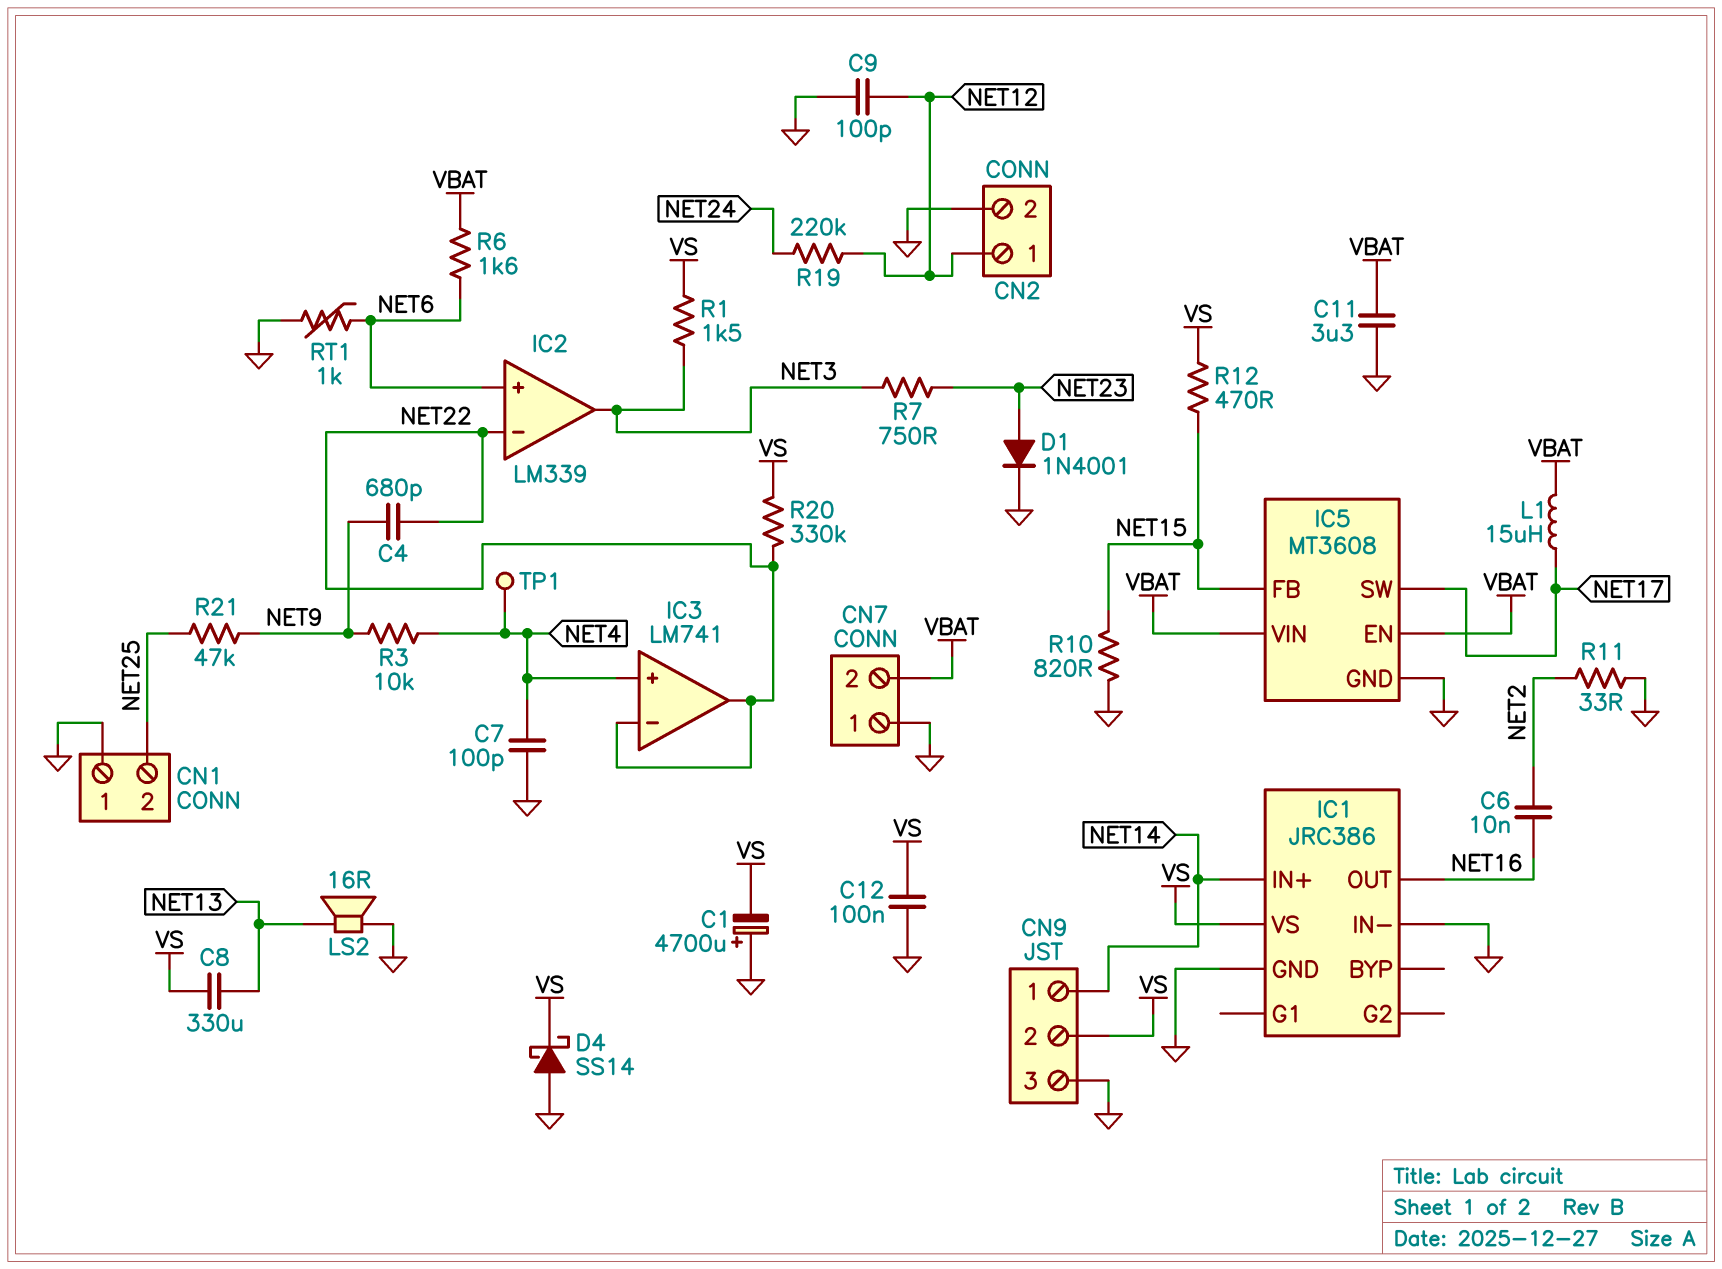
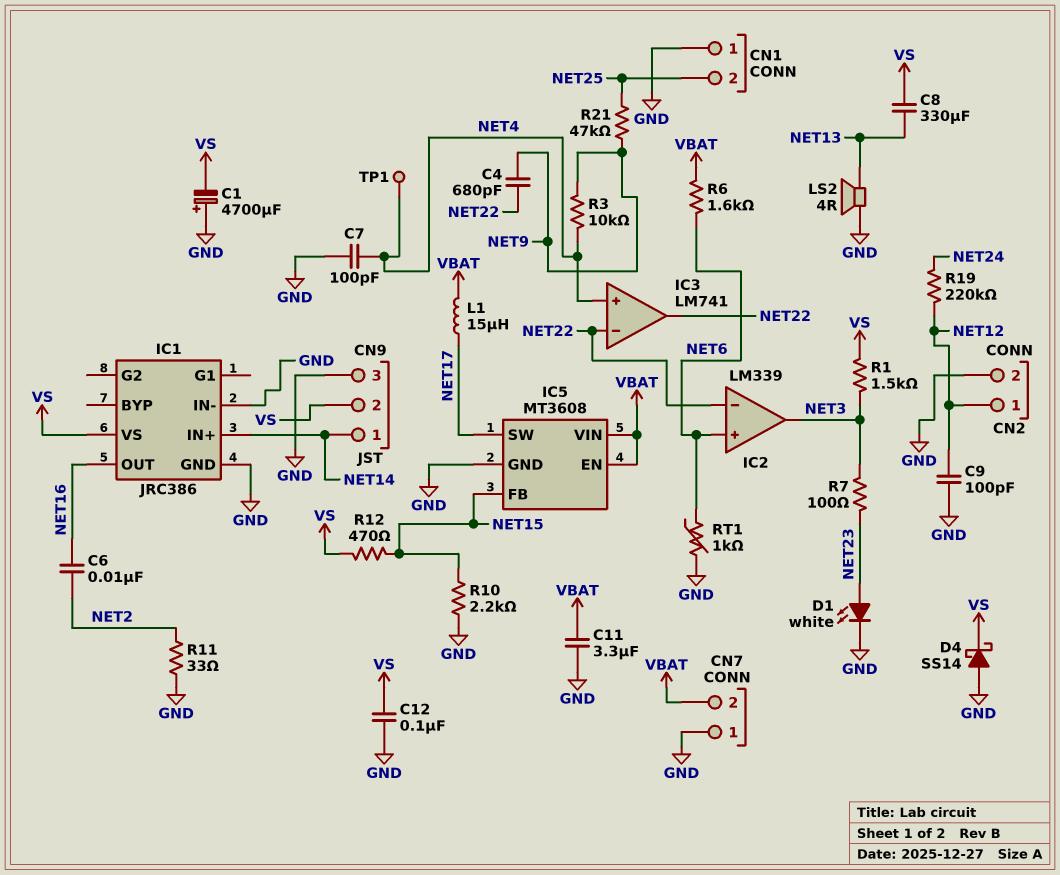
D1: diode 1N4001 (A NET23, K GND) -> LED white (A NET23, K GND)
LS2: speaker 16R (GND, NET13) -> speaker 4R (GND, NET13)
R7: 750 (NET3, NET23) -> 100 (NET3, NET23)
R10: 820 (GND, NET15) -> 2.2k (GND, NET15)
R20: 330k (NET22, VS) -> none

